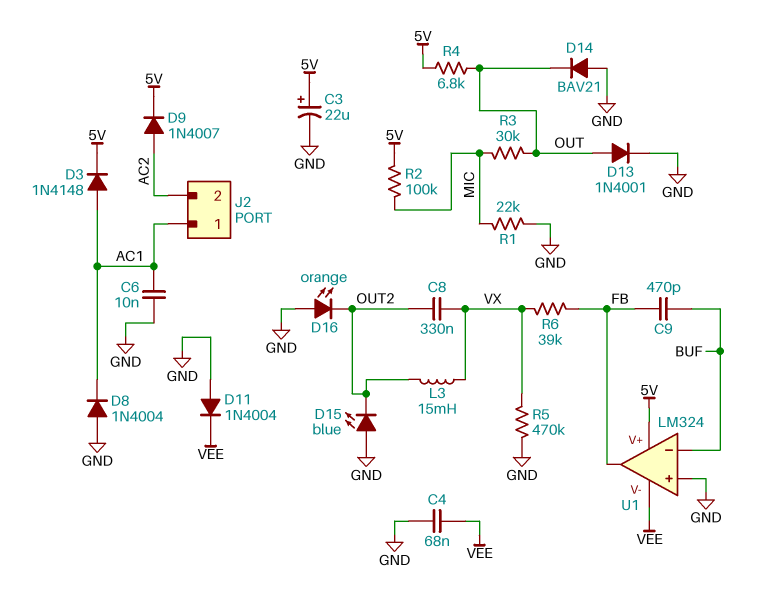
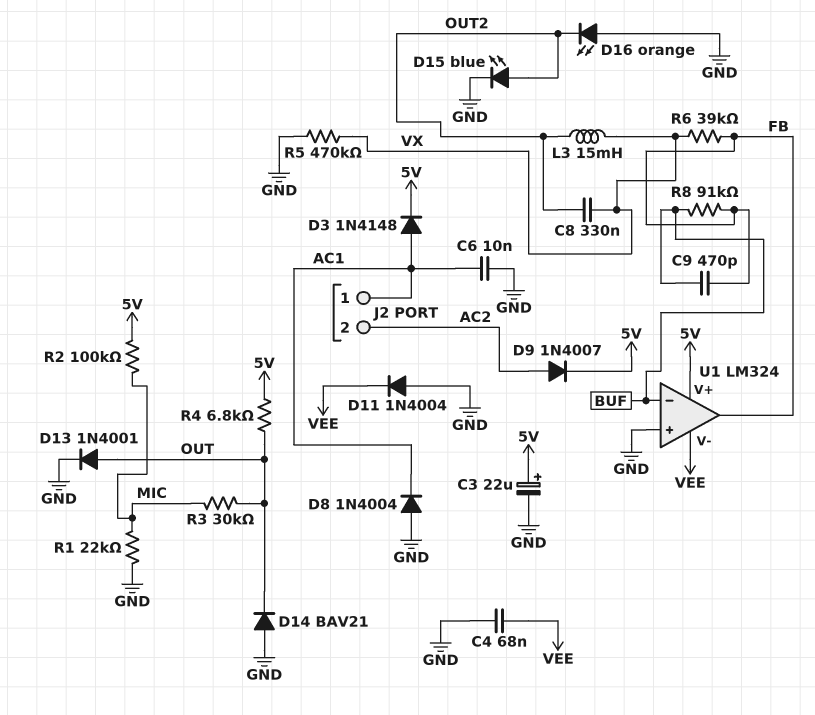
D15: LED blue (A GND, K OUT2) -> LED blue (A OUT2, K GND)
R8: none -> 91k (BUF, FB)

